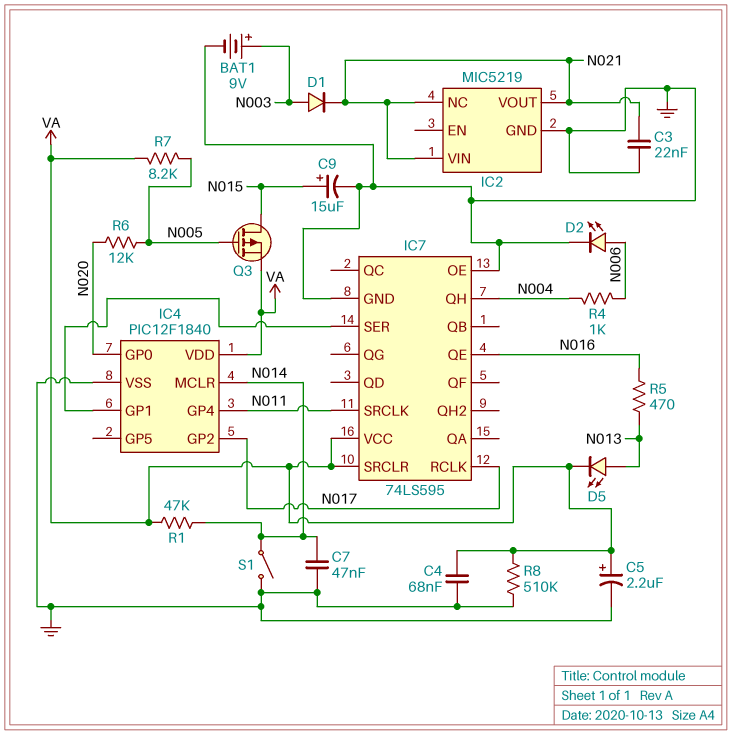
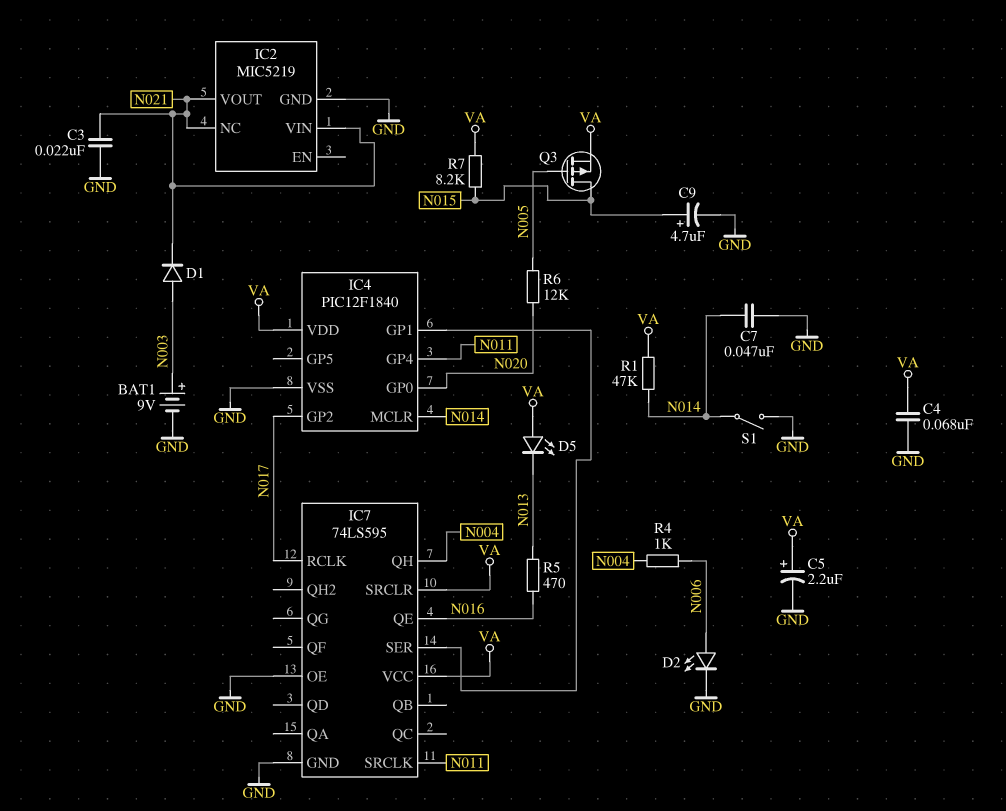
C9: 15uF (plus N015, minus GND) -> 4.7uF (plus N015, minus GND)
D5: LED (A N013, K VA) -> LED (A VA, K N013)
R7: 8.2k (N005, VA) -> 8.2k (N015, VA)
R8: 510k (GND, VA) -> none

